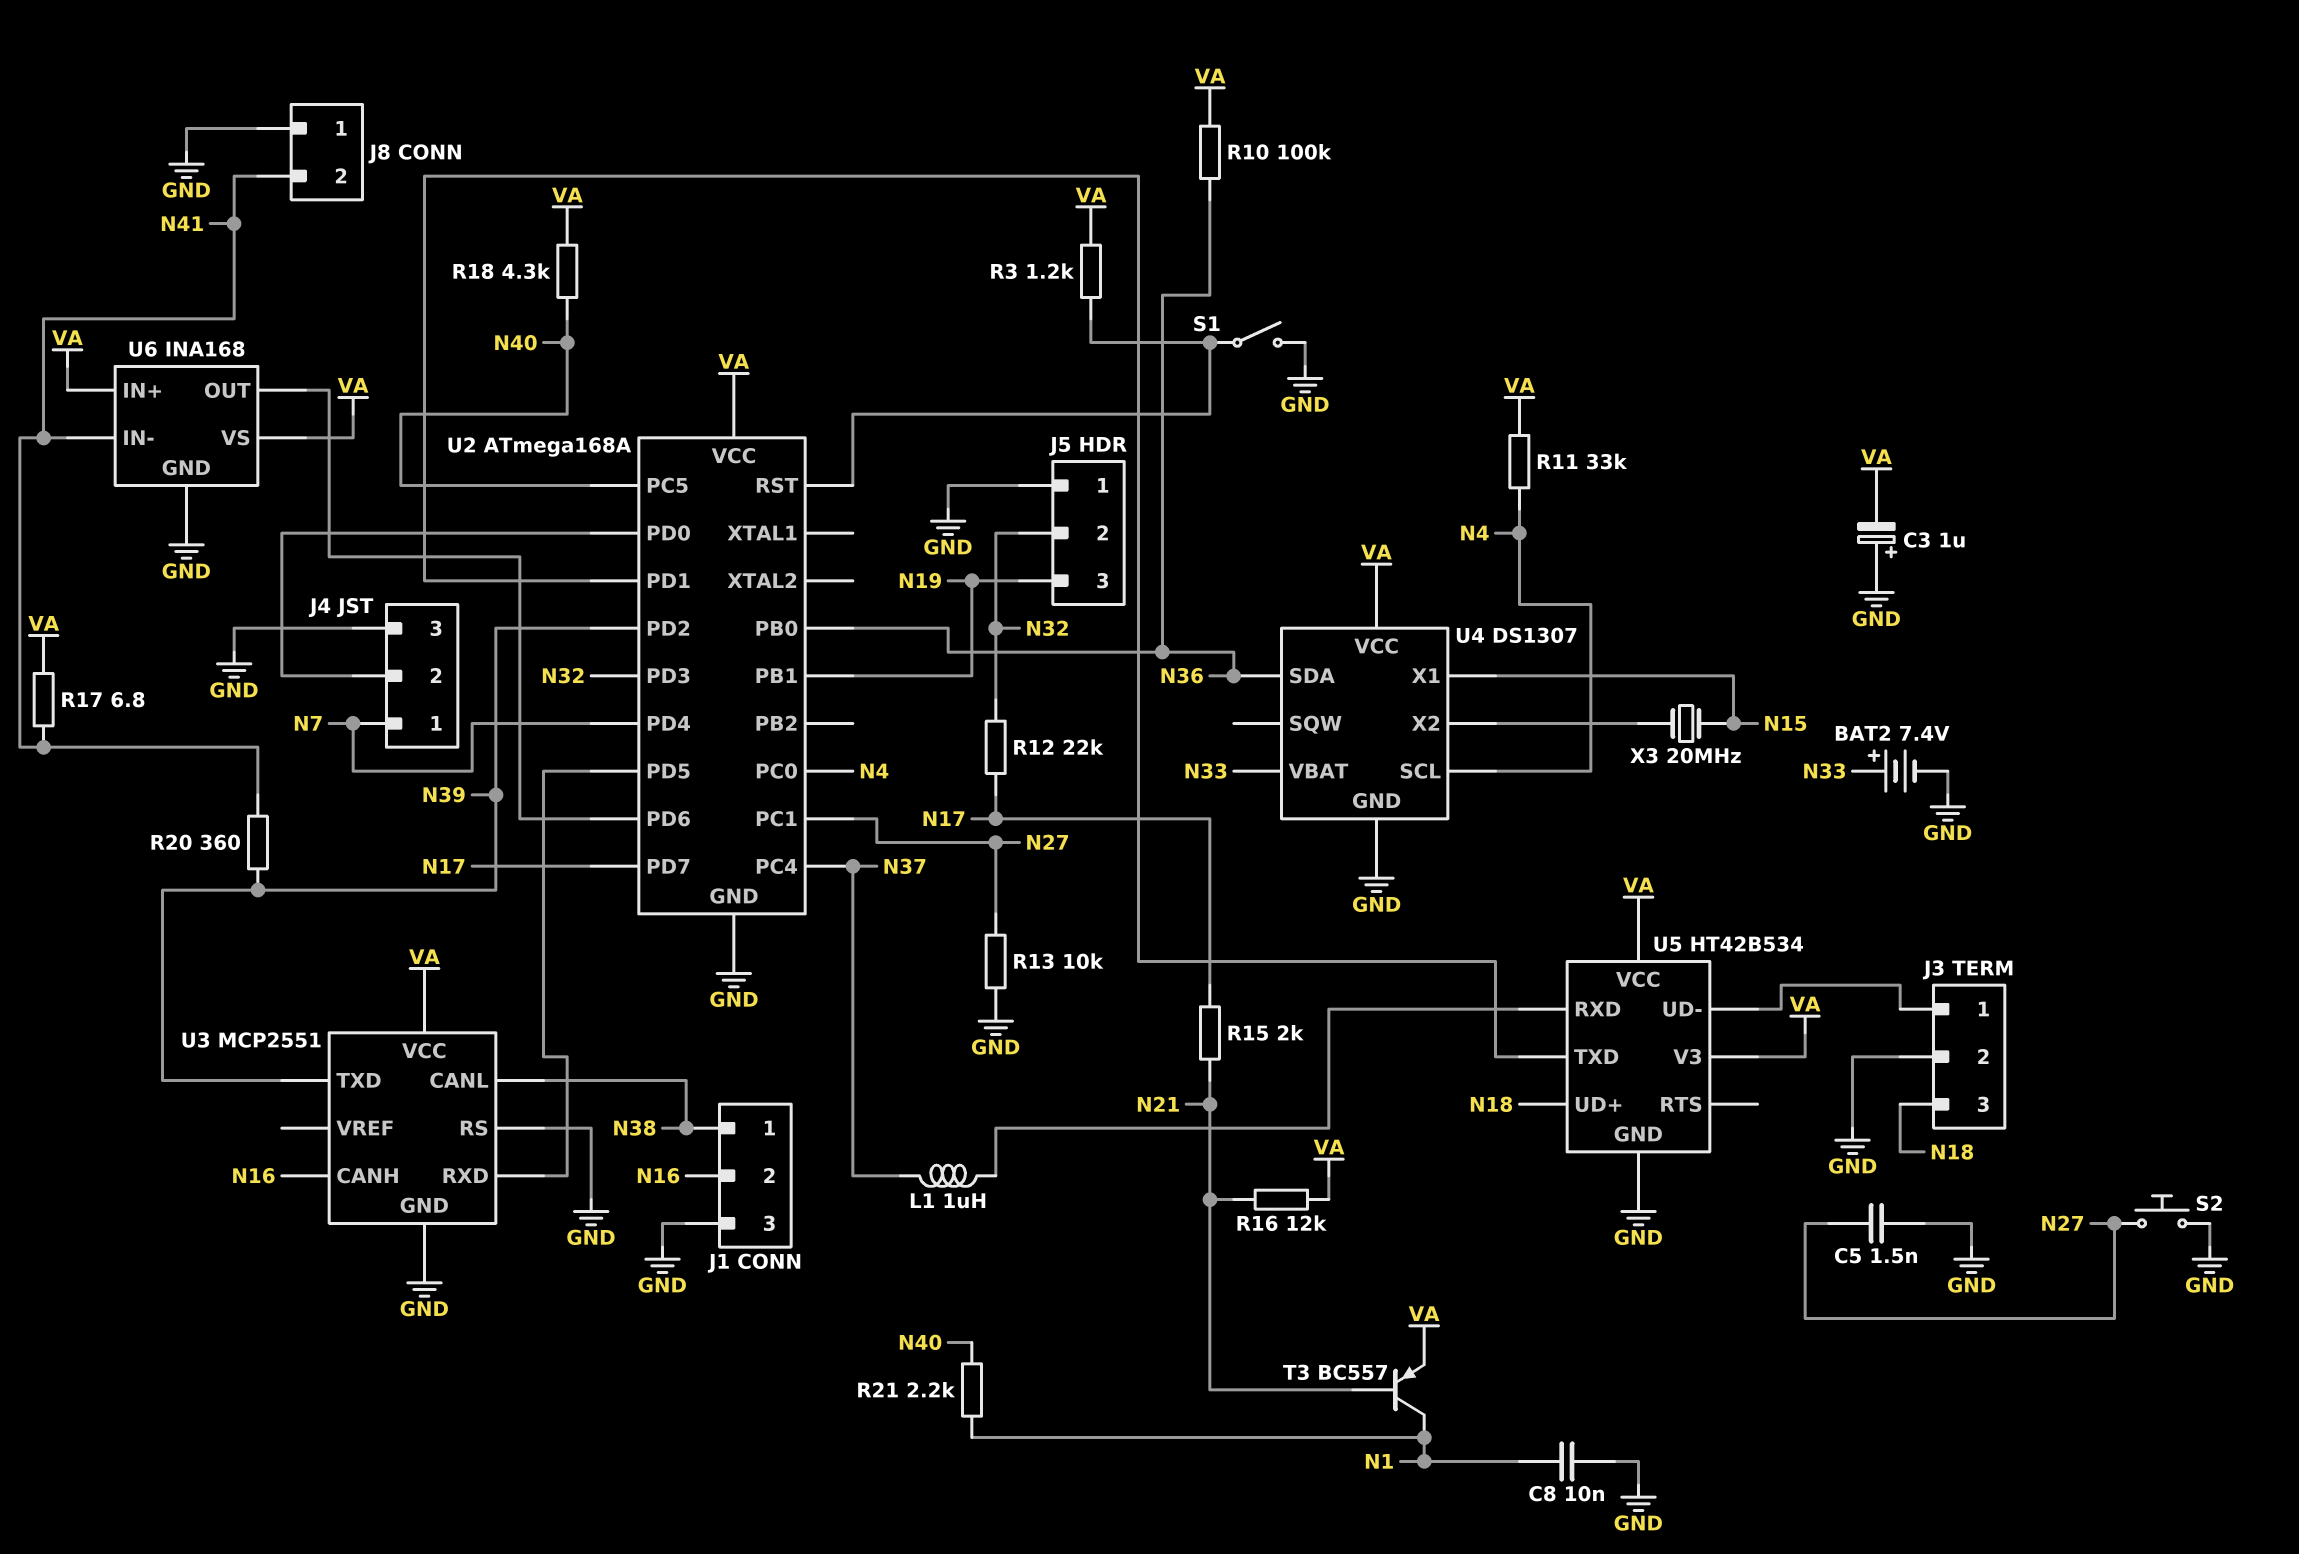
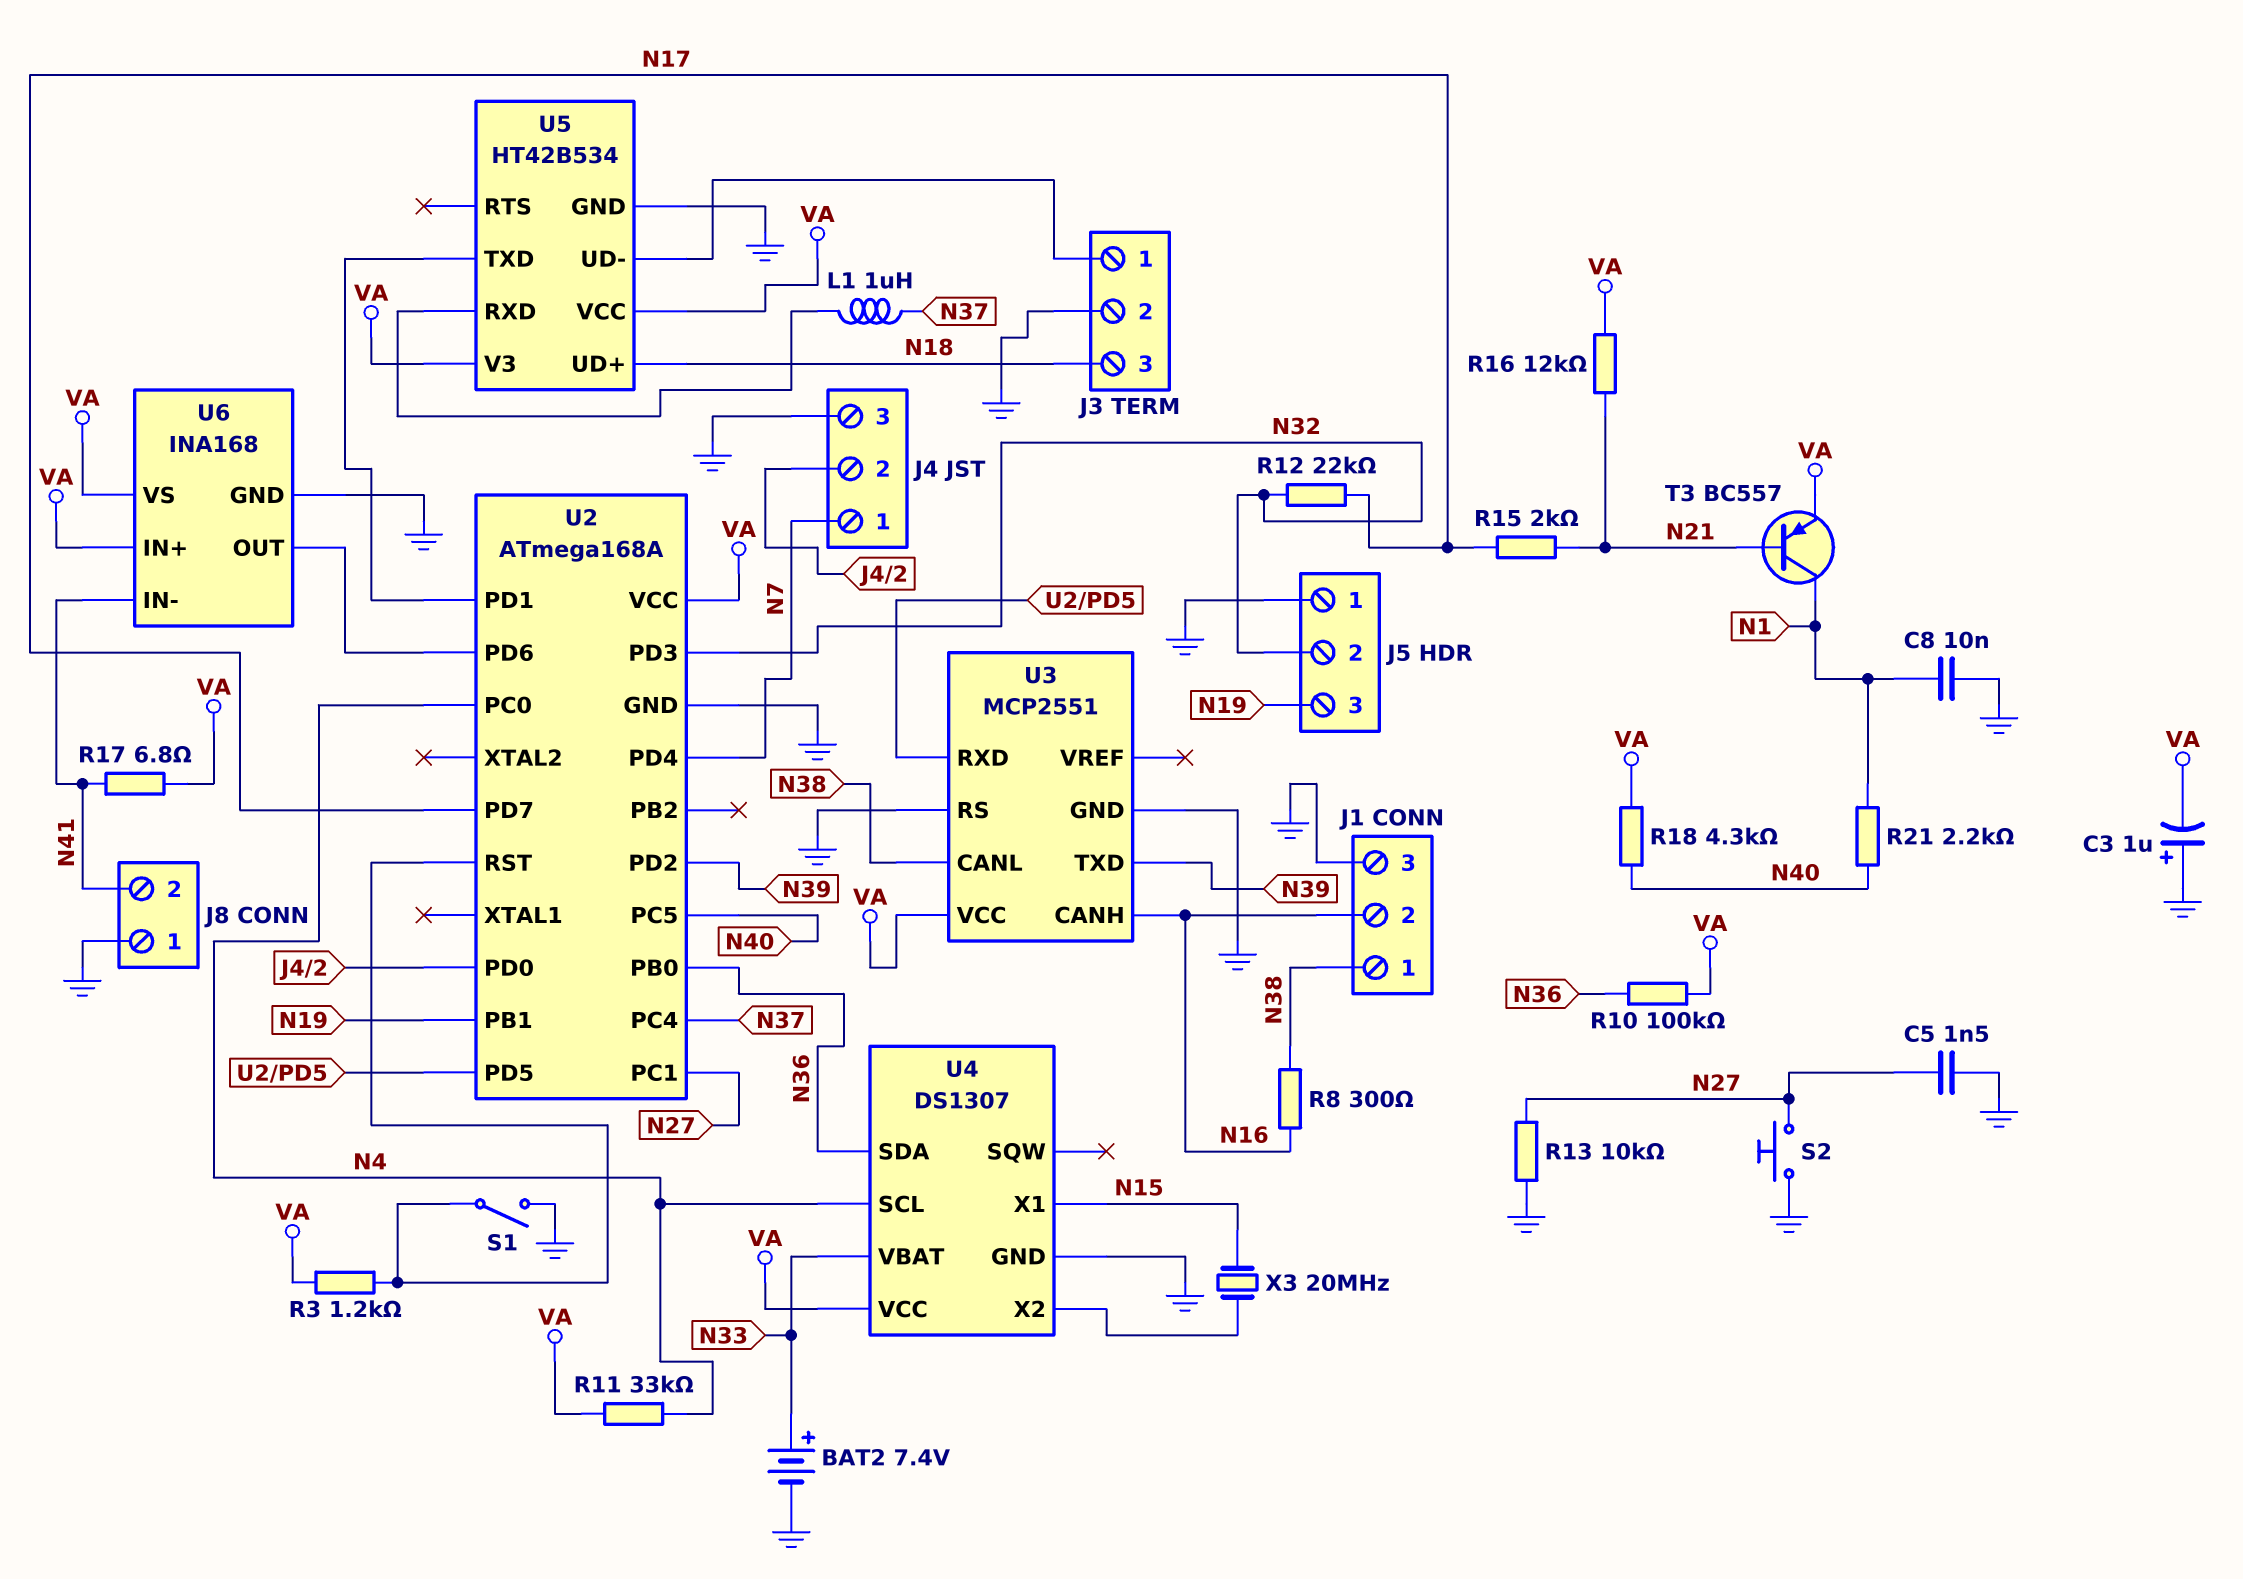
R8: none -> 300 (N16, N38)
R20: 360 (N39, N41) -> none

